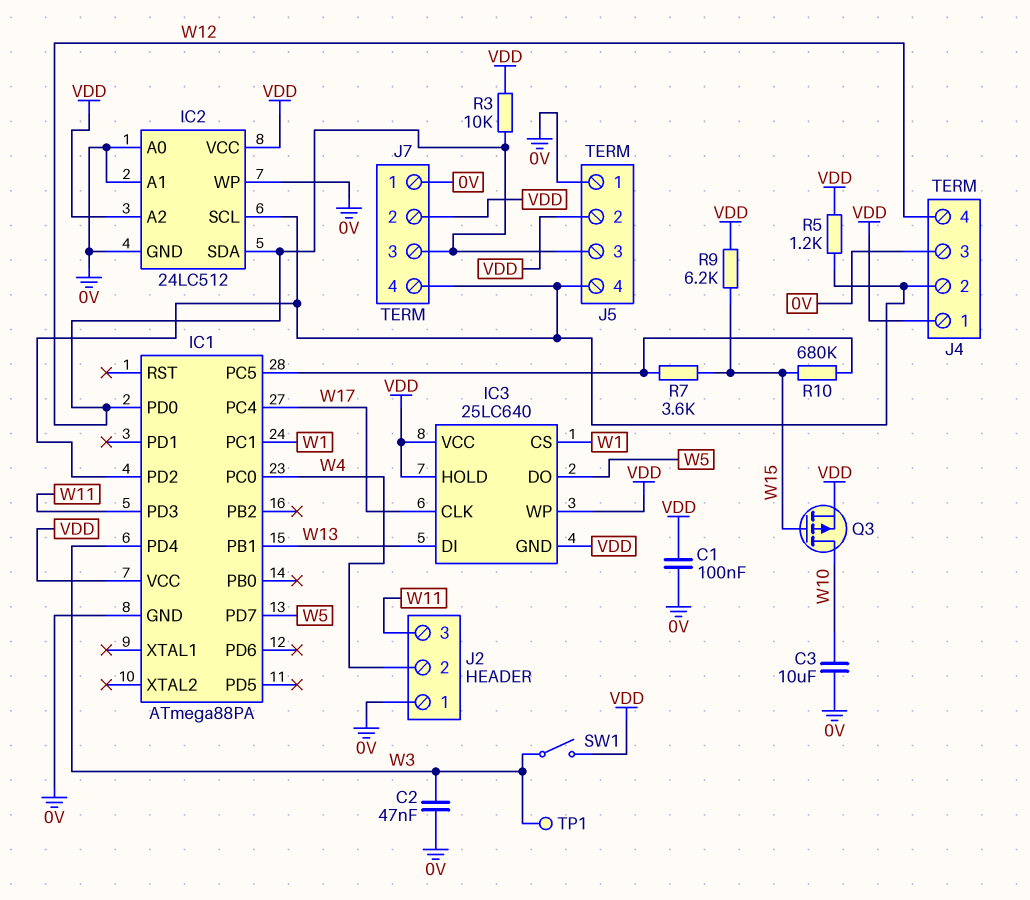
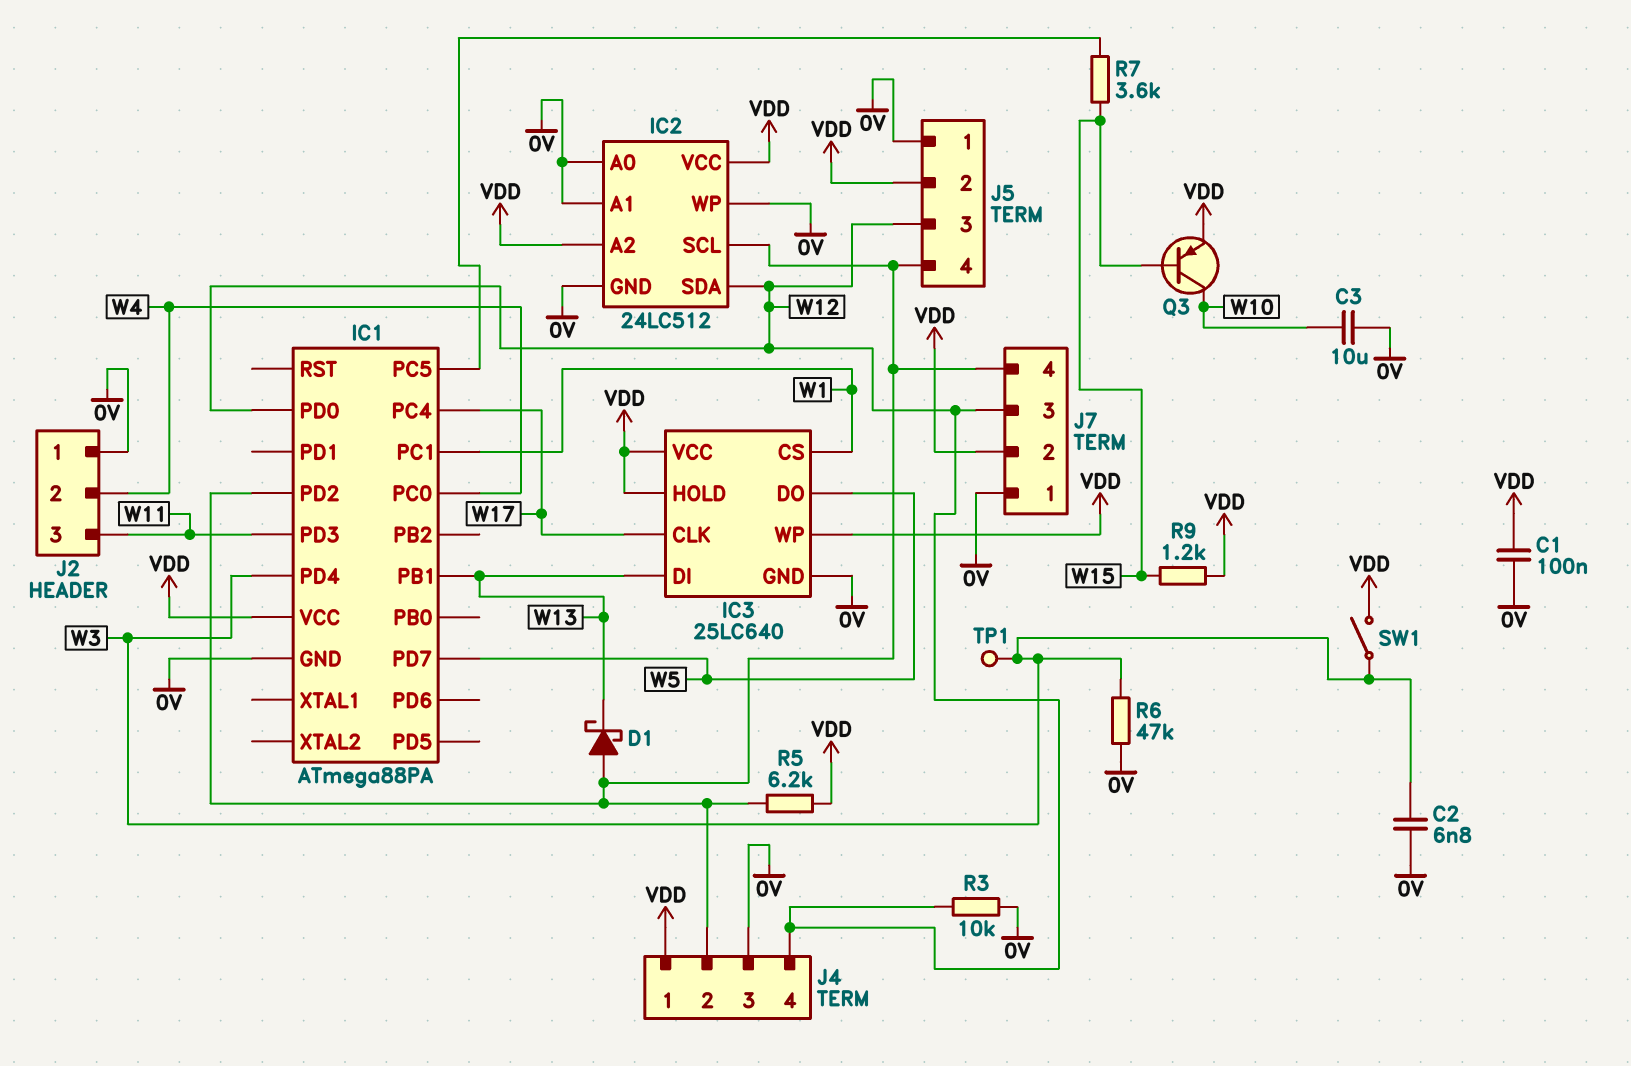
C2: 47nF (0V, W3) -> 6.8nF (0V, W3)
D1: none -> schottky (A IC1/PD2, K W13)
IC3 pin GND: VDD -> 0V
Q3: PMOS (G W15, D W10, S VDD) -> PNP (B W15, C W10, E VDD)
R3: 10k (VDD, W12) -> 10k (0V, W12)
R5: 1.2k (IC1/PD2, VDD) -> 6.2k (IC1/PD2, VDD)
R6: none -> 47k (0V, W3)
R9: 6.2k (VDD, W15) -> 1.2k (VDD, W15)
R10: 680k (IC1/PC5, W15) -> none

